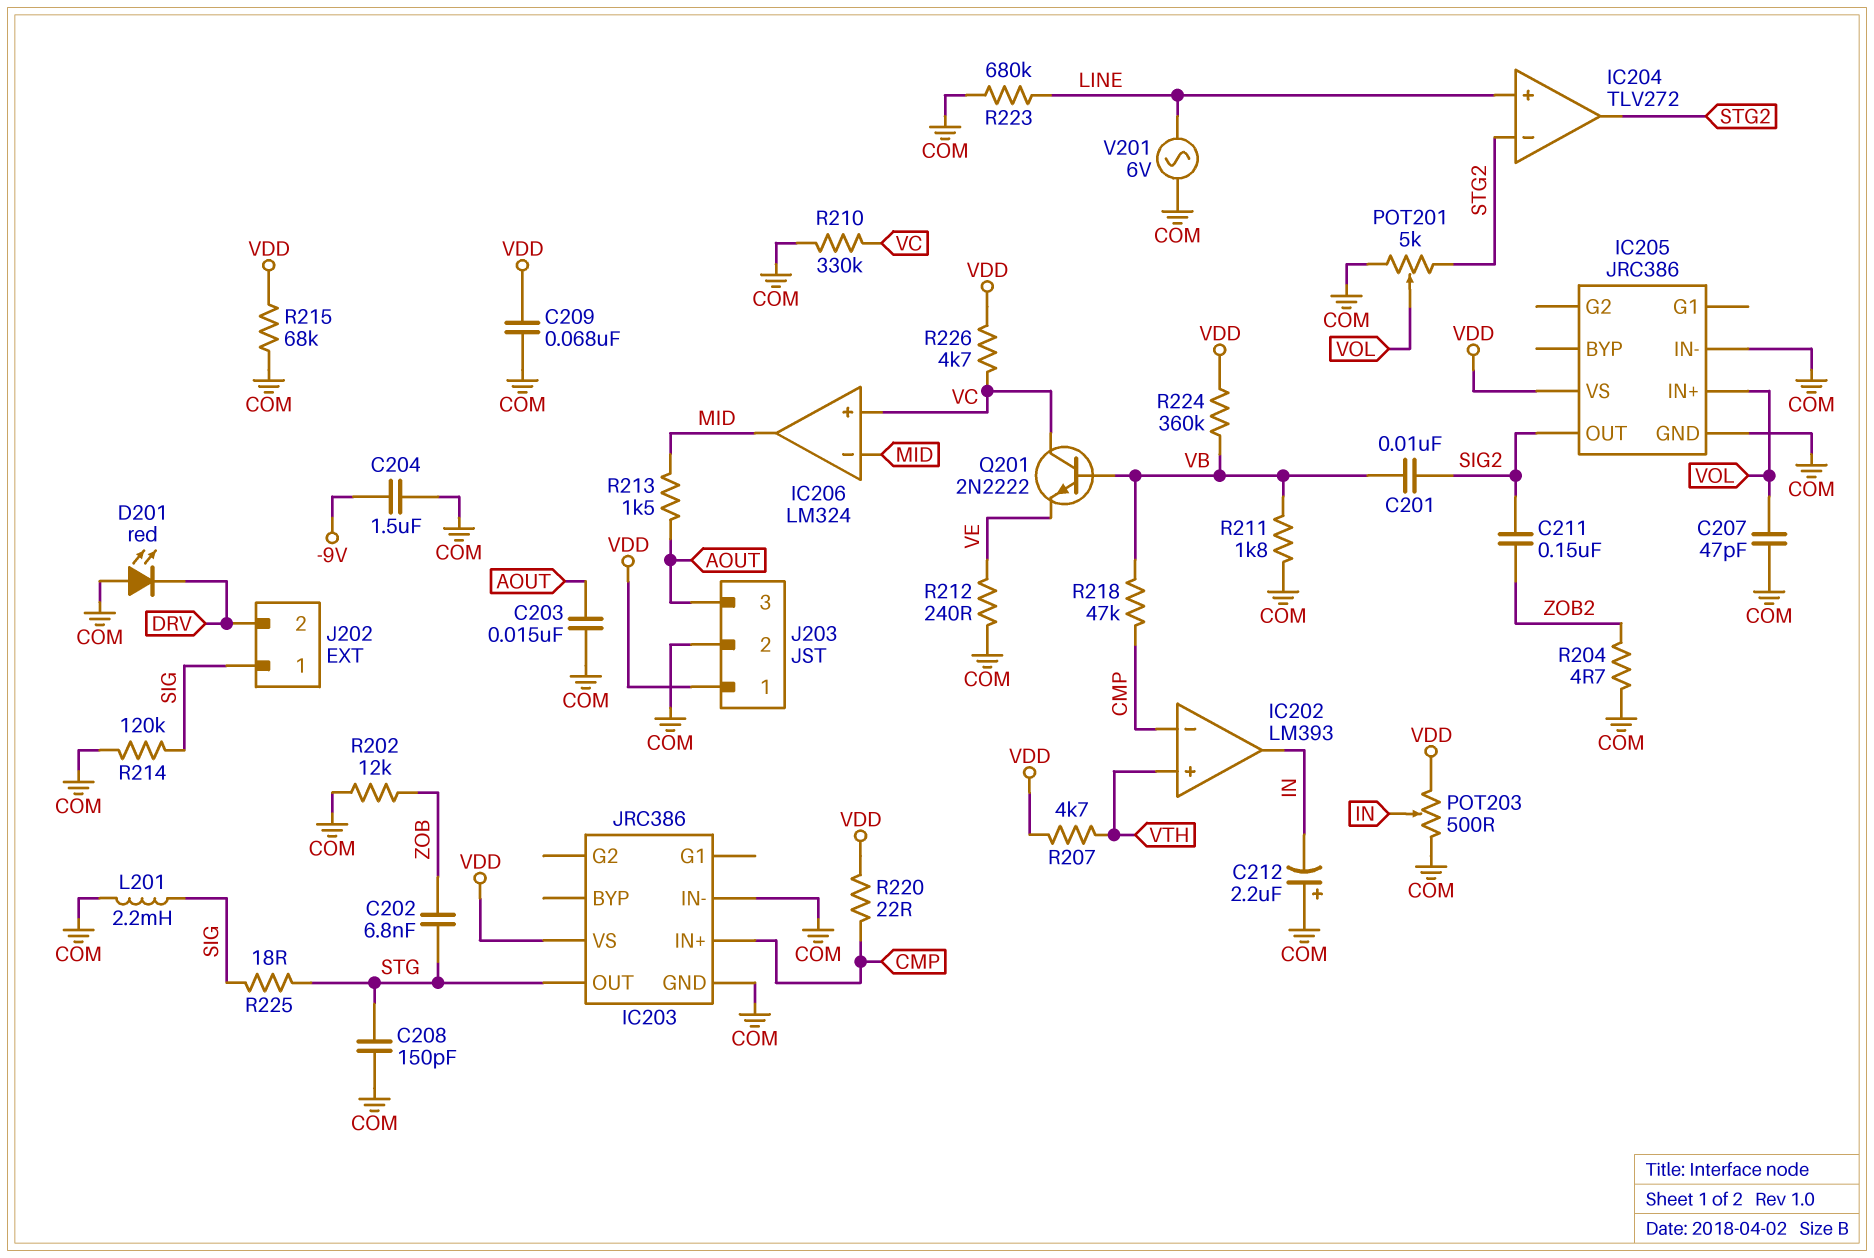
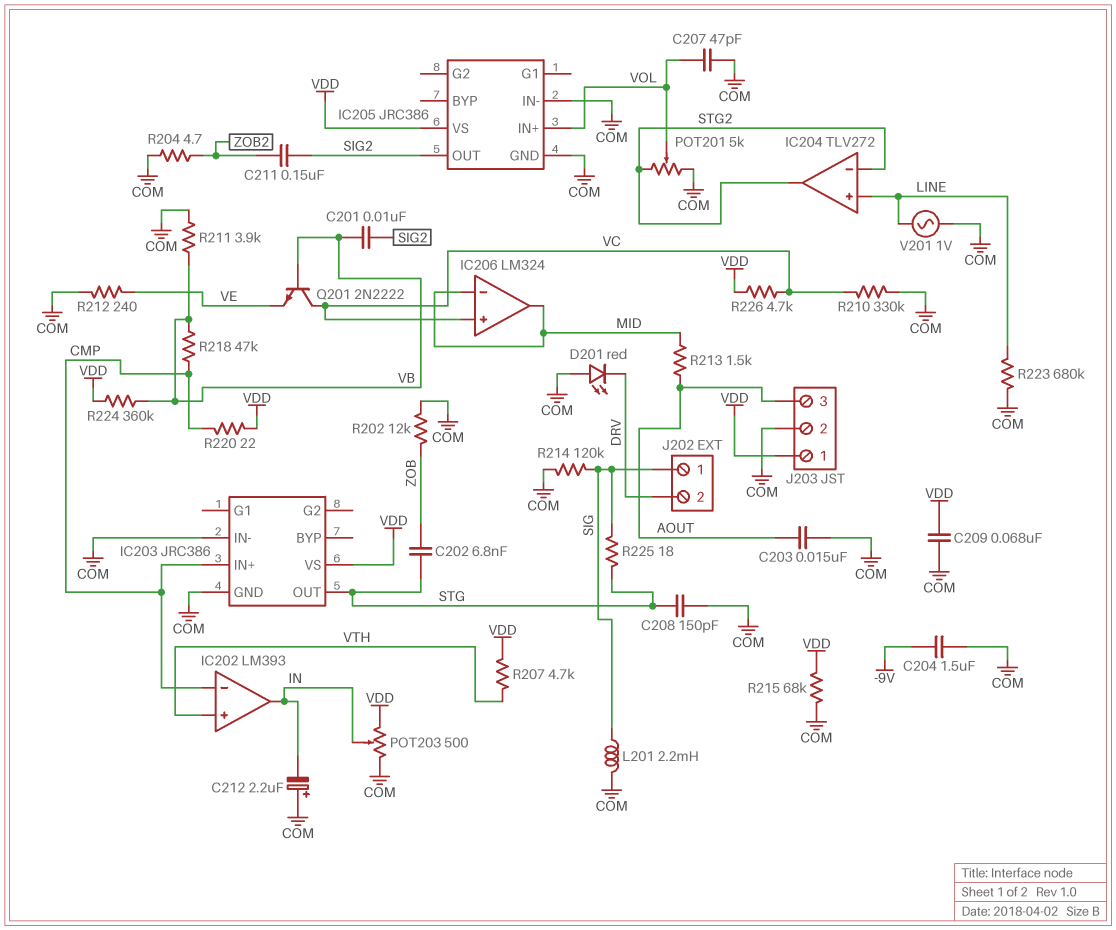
R211: 1.8k (COM, VB) -> 3.9k (COM, VB)
V201: AC 6V (COM, LINE) -> AC 1V (COM, LINE)

